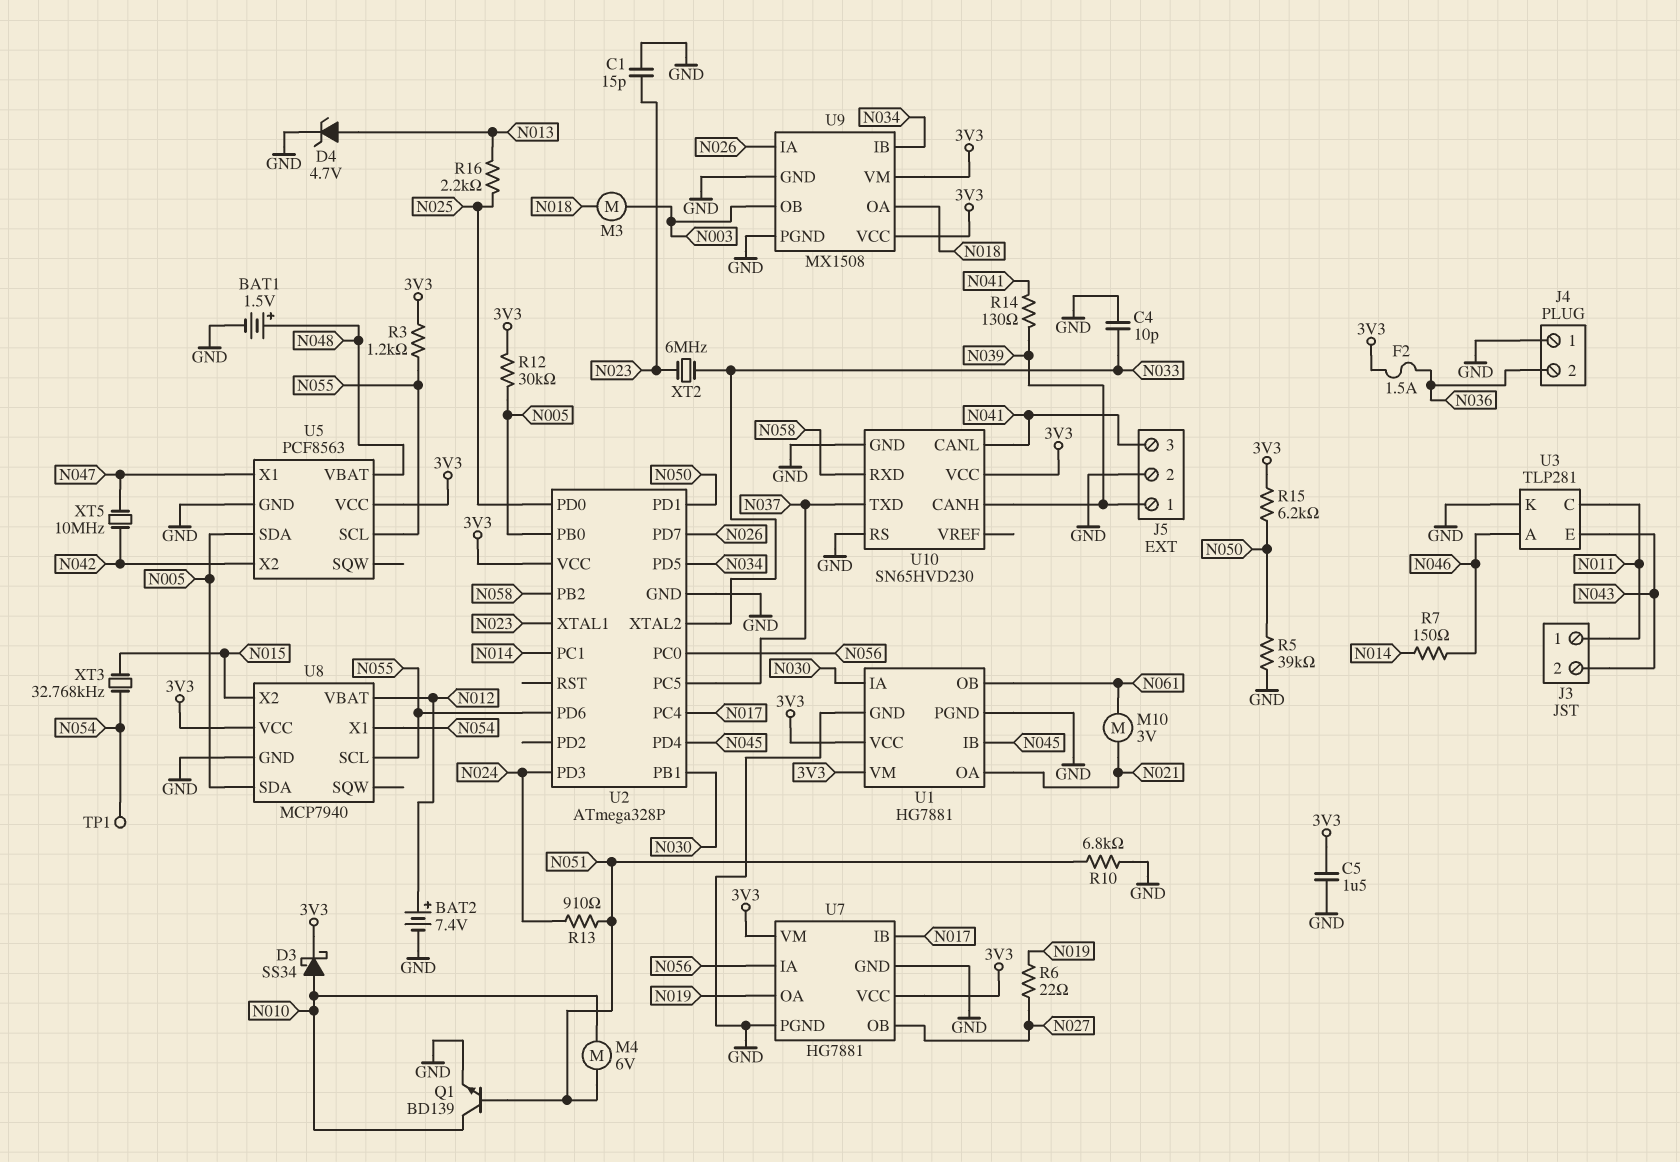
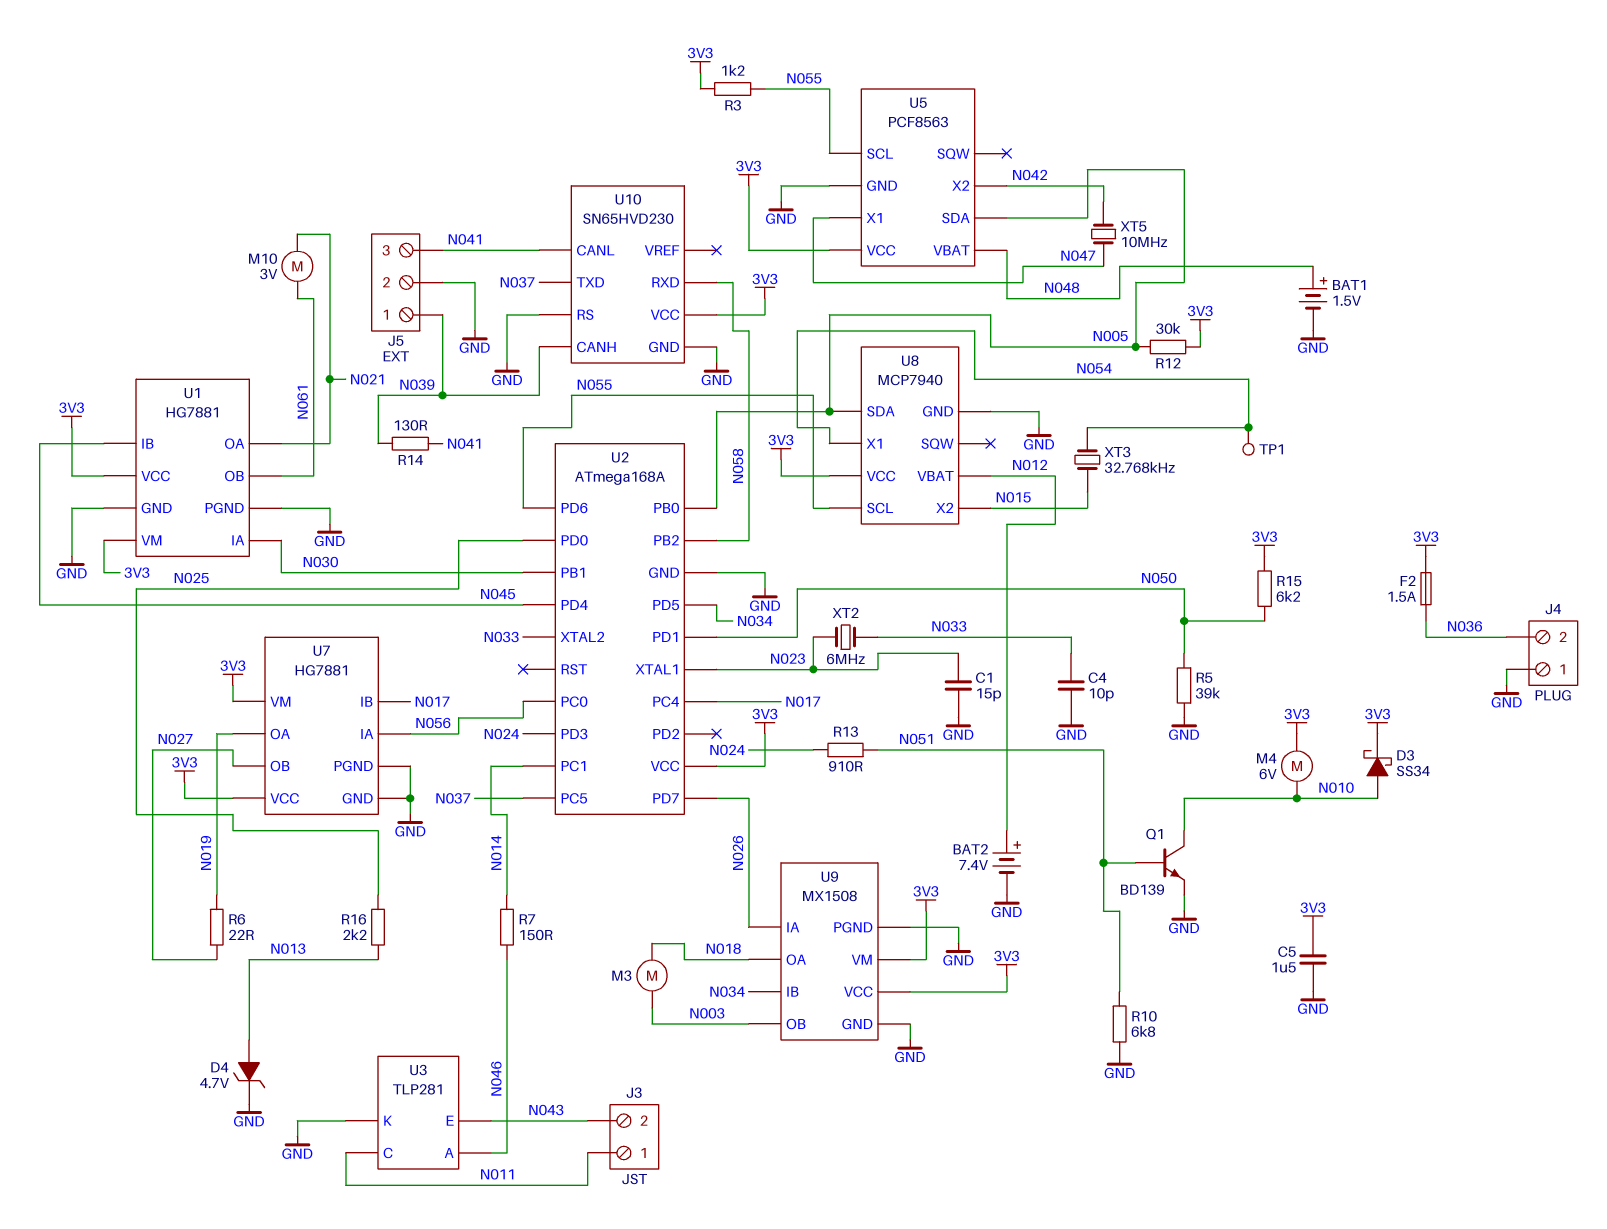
M4: motor 6V (N010, N051) -> motor 6V (3V3, N010)
U2: ATmega328P -> ATmega168A

